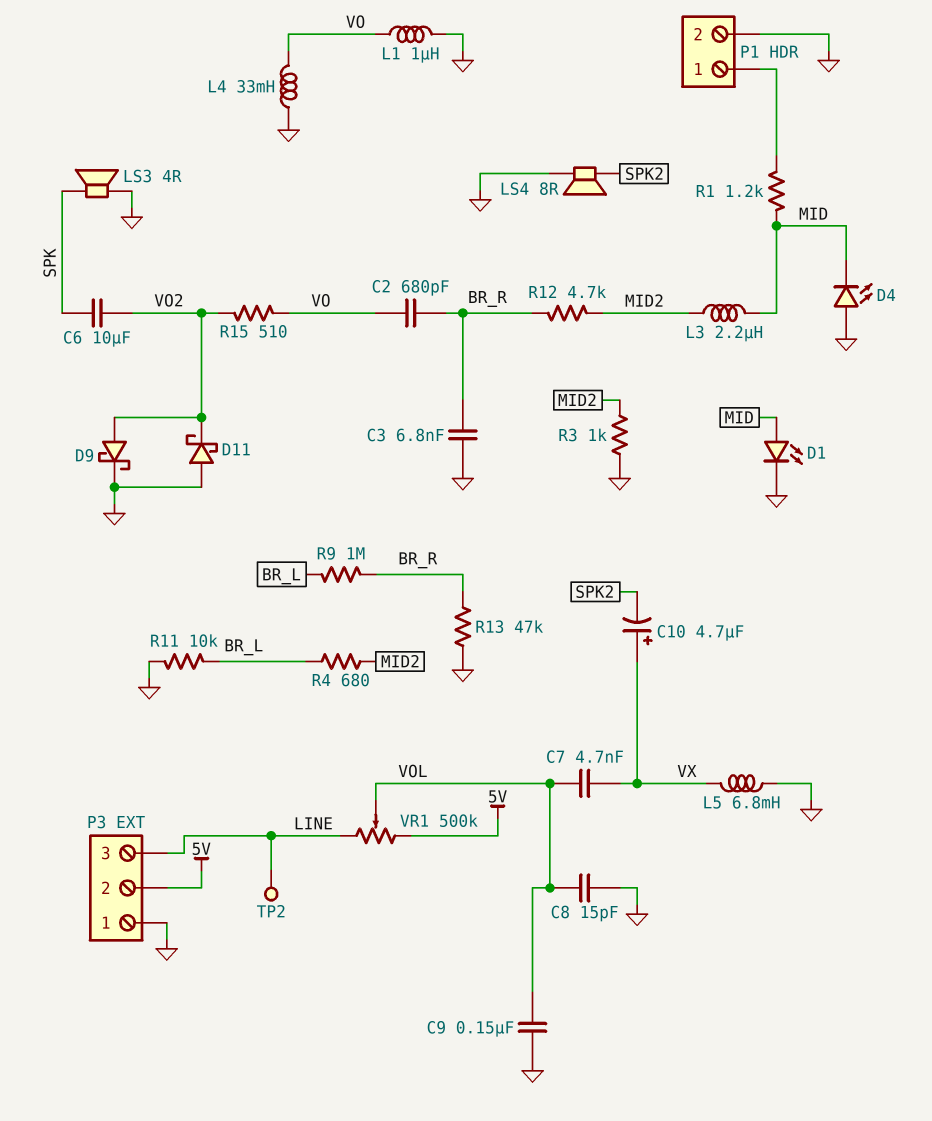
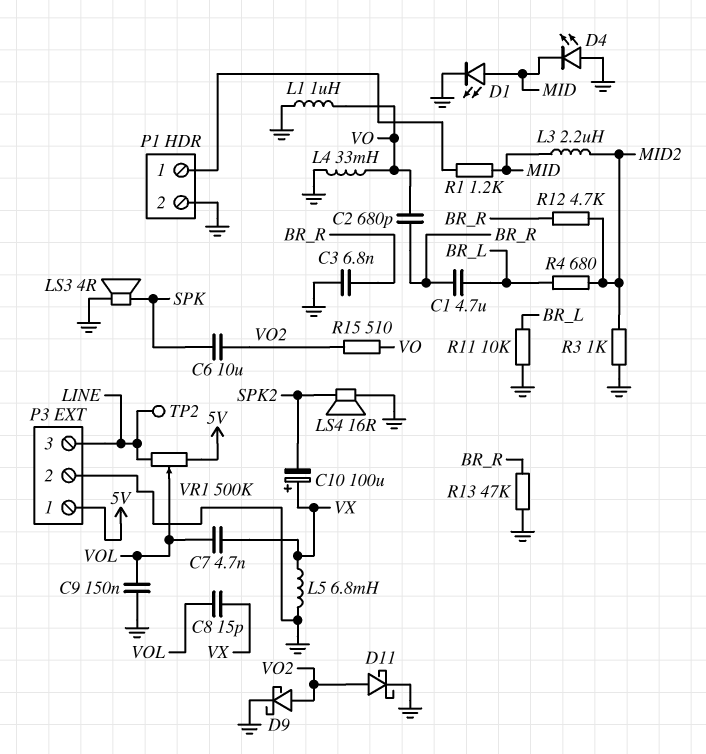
C1: none -> 4.7uF (BR_L, BR_R)
C8: 15pF (GND, VOL) -> 15pF (VOL, VX)
C10: 4.7uF (plus VX, minus SPK2) -> 100uF (plus VX, minus SPK2)
D11: schottky (A GND, K VO2) -> schottky (A VO2, K GND)
LS4: speaker 8R (GND, SPK2) -> speaker 16R (GND, SPK2)
P3 pin 1: GND -> 5V
P3 pin 2: 5V -> GND
R9: 1M (BR_L, BR_R) -> none

